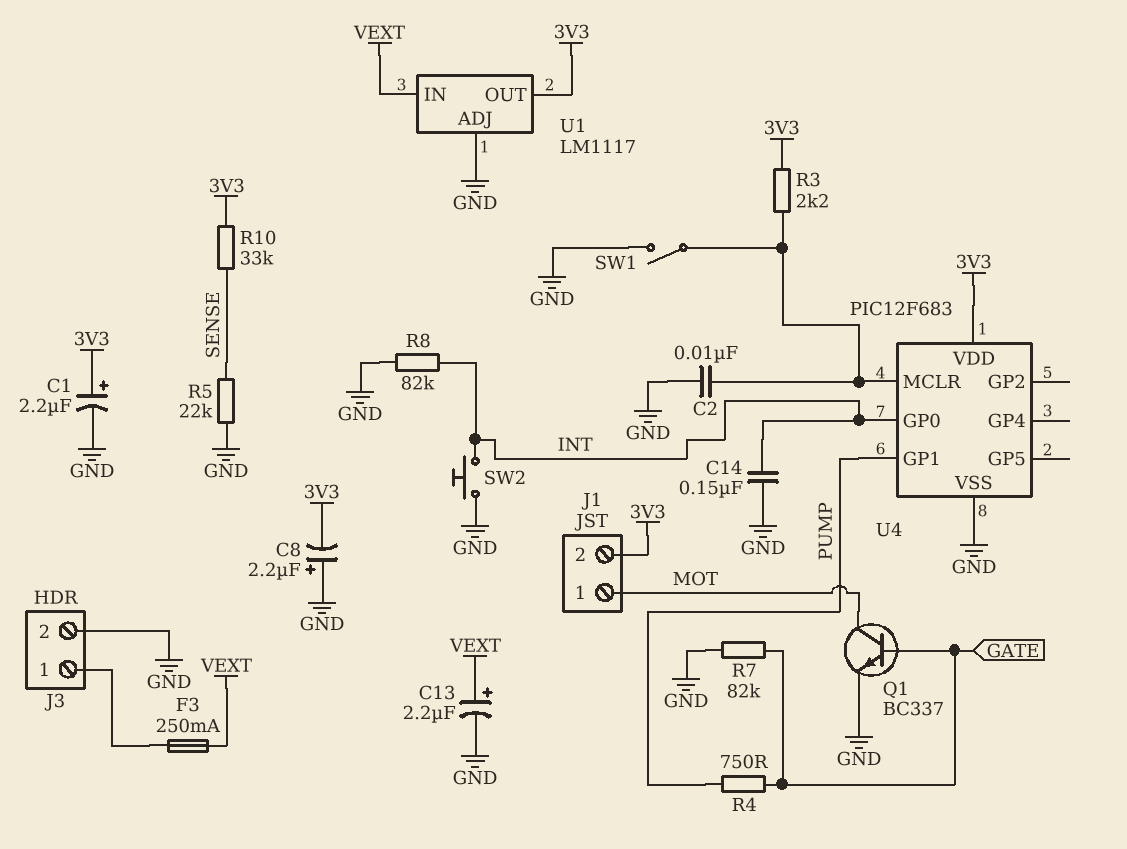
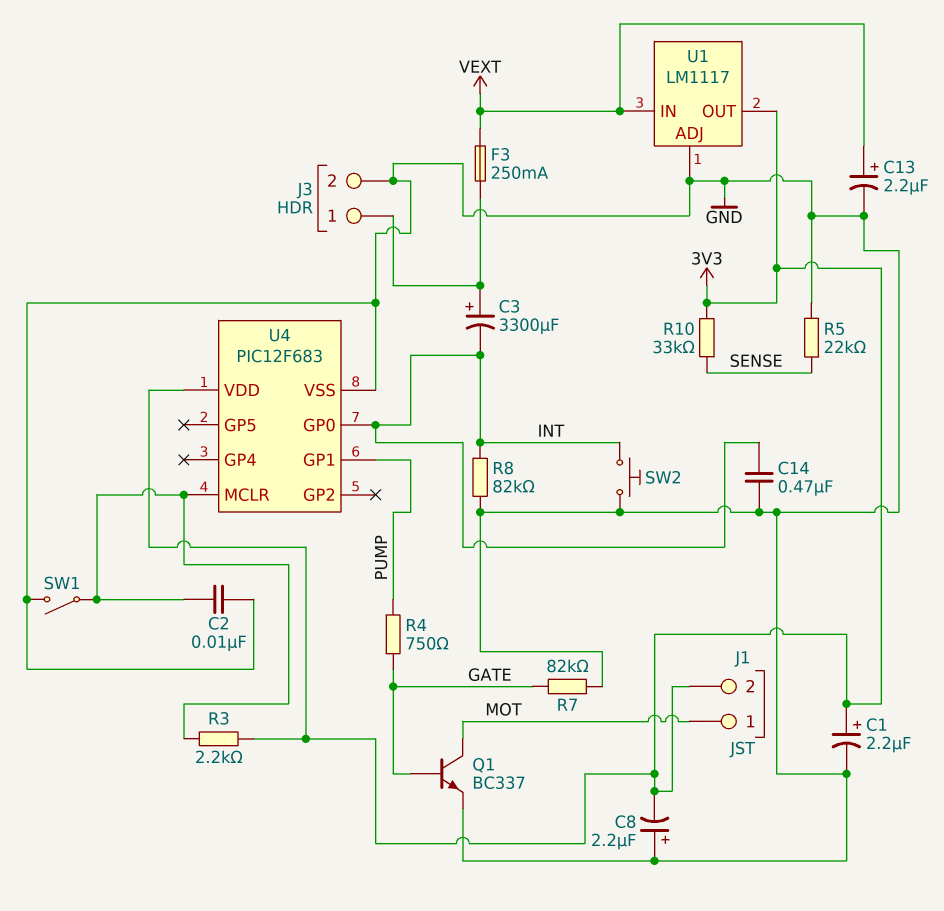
C3: none -> 3300uF (plus J3/1, minus INT)
C14: 150nF (GND, INT) -> 470nF (GND, INT)

